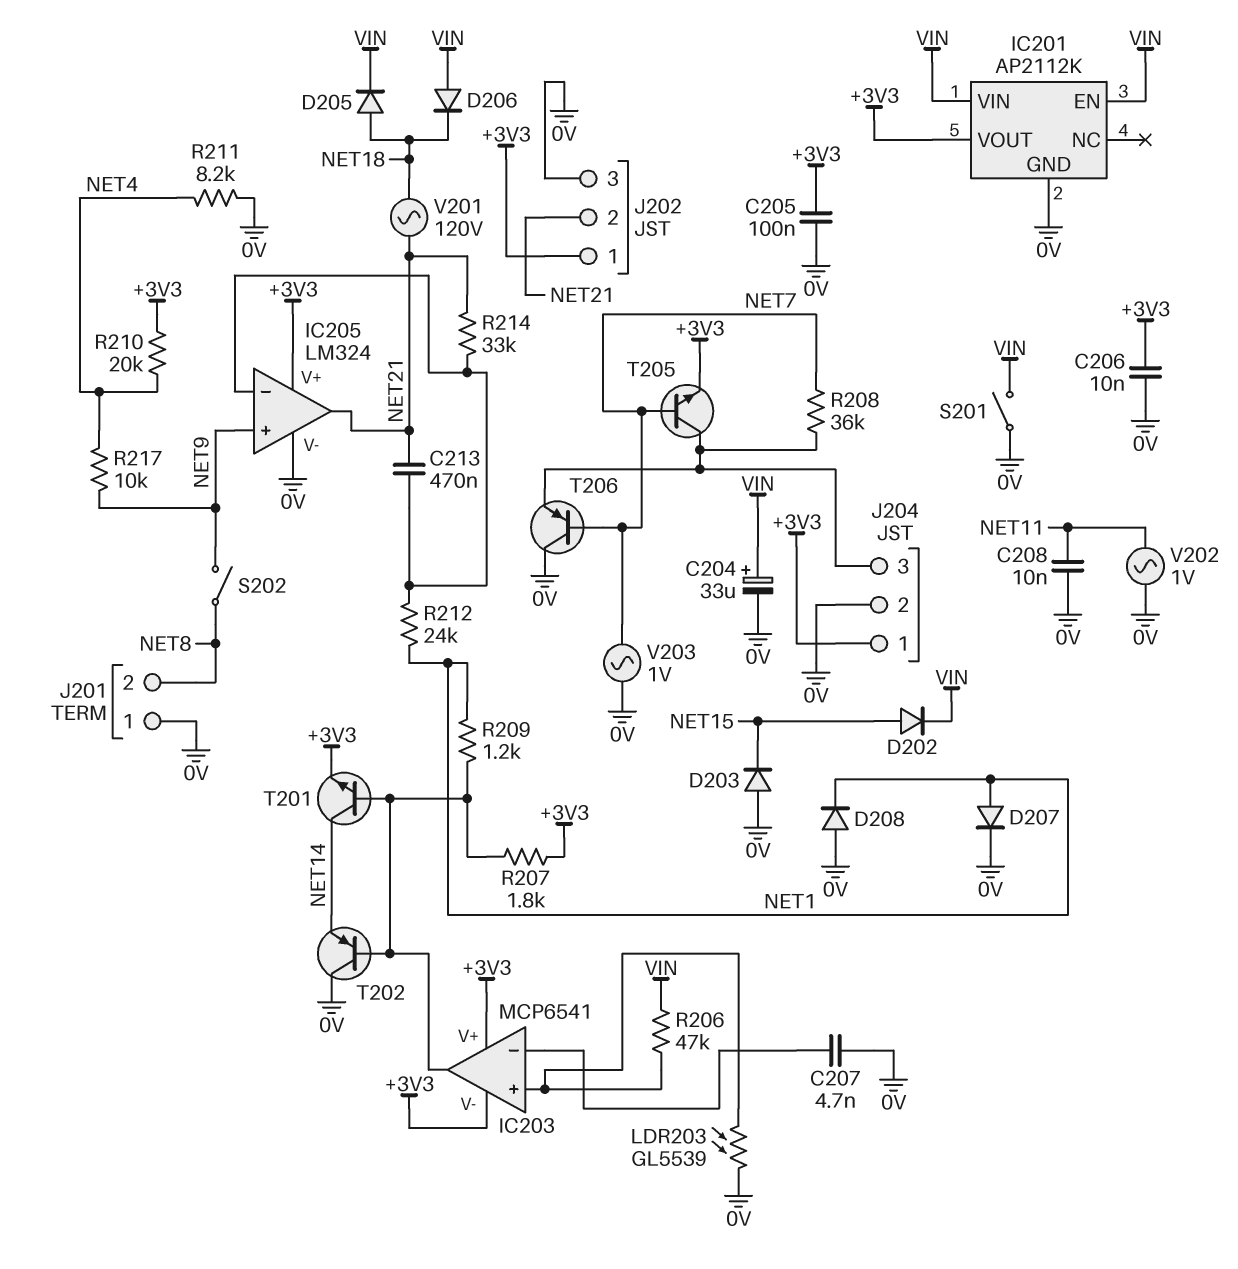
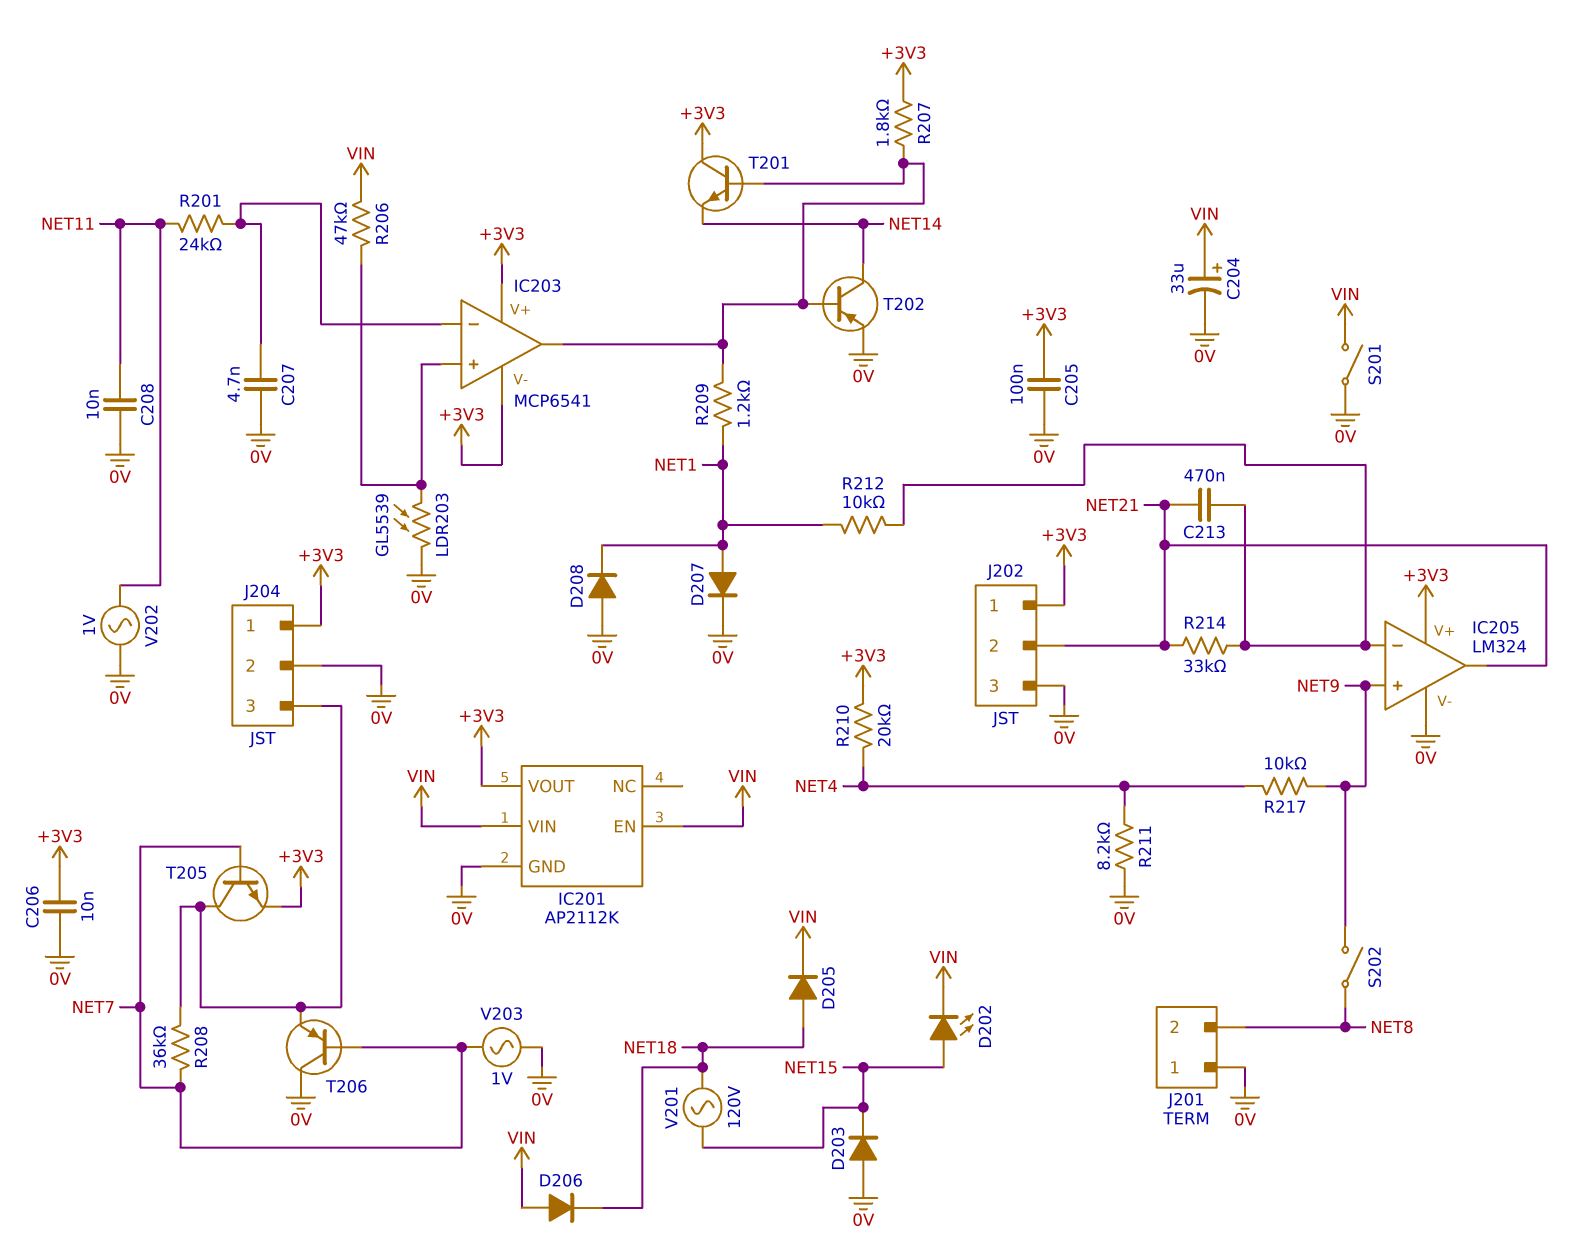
D202: diode (A NET15, K VIN) -> LED (A NET15, K VIN)
R201: none -> 24k (IC203/in-, NET11)
R212: 24k (IC205/in-, NET1) -> 10k (IC205/in-, NET1)
T201: NPN (B IC203/out, C NET14, E +3V3) -> NPN (B IC203/out, C +3V3, E NET14)
T202: PNP (B IC203/out, C 0V, E NET14) -> PNP (B IC203/out, C NET14, E 0V)
V201: AC 120V (NET18, NET21) -> AC 120V (NET15, NET18)

